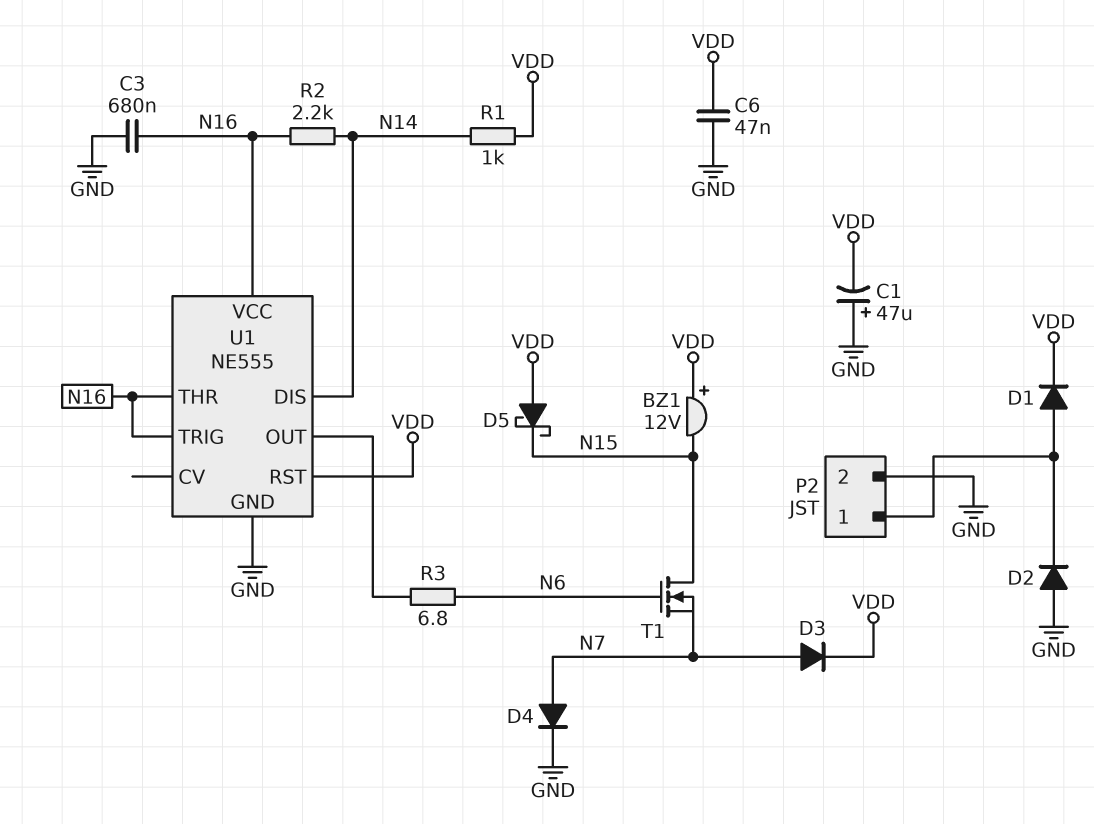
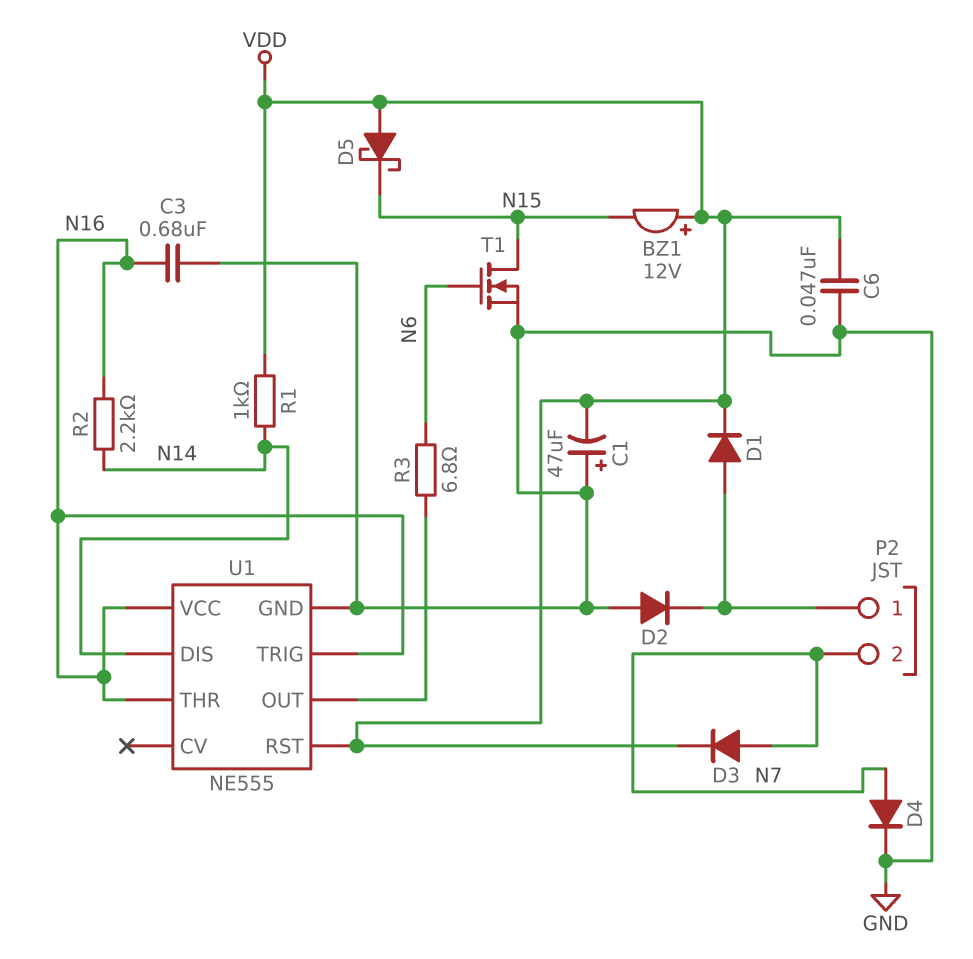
P2 pin 2: GND -> N7
T1: NMOS (G N6, D N15, S N7) -> NMOS (G N6, D N15, S GND)

